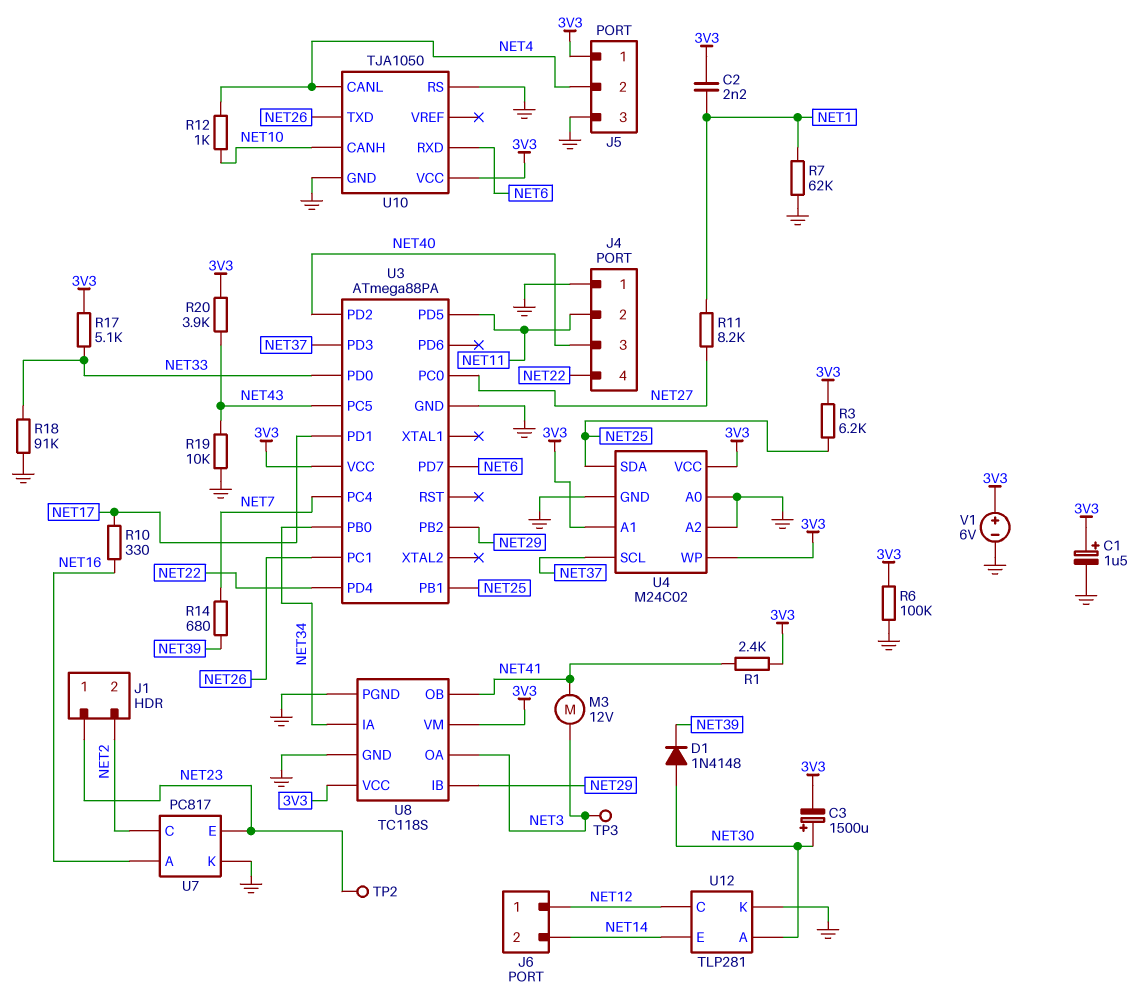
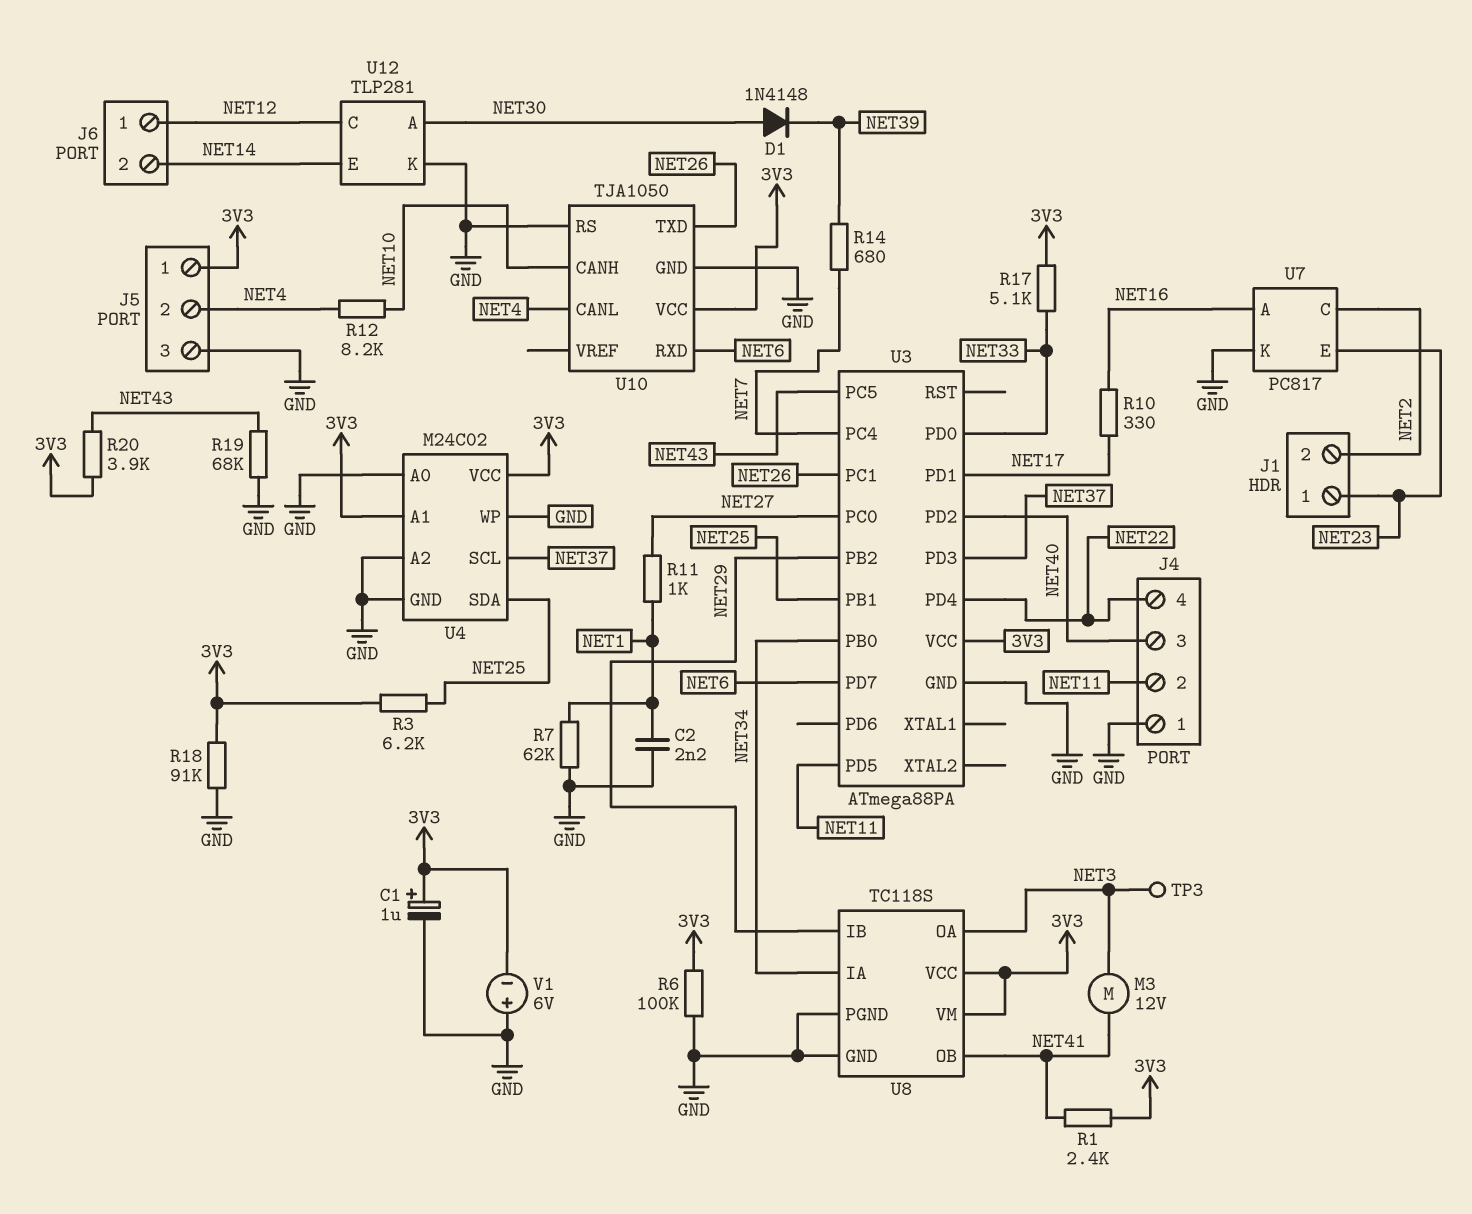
C1: 1.5uF (plus 3V3, minus GND) -> 1uF (plus 3V3, minus GND)
C2: 2.2nF (3V3, NET1) -> 2.2nF (GND, NET1)
C3: 1500uF (plus NET30, minus 3V3) -> none
R11: 8.2k (NET1, NET27) -> 1k (NET1, NET27)
R12: 1k (NET4, NET10) -> 8.2k (NET4, NET10)
R18: 91k (GND, NET33) -> 91k (3V3, GND)
R19: 10k (GND, NET43) -> 68k (GND, NET43)
TP2: test point (NET23) -> none
U4 pin WP: 3V3 -> GND
V1: 6V (plus 3V3, minus GND) -> 6V (plus GND, minus 3V3)

